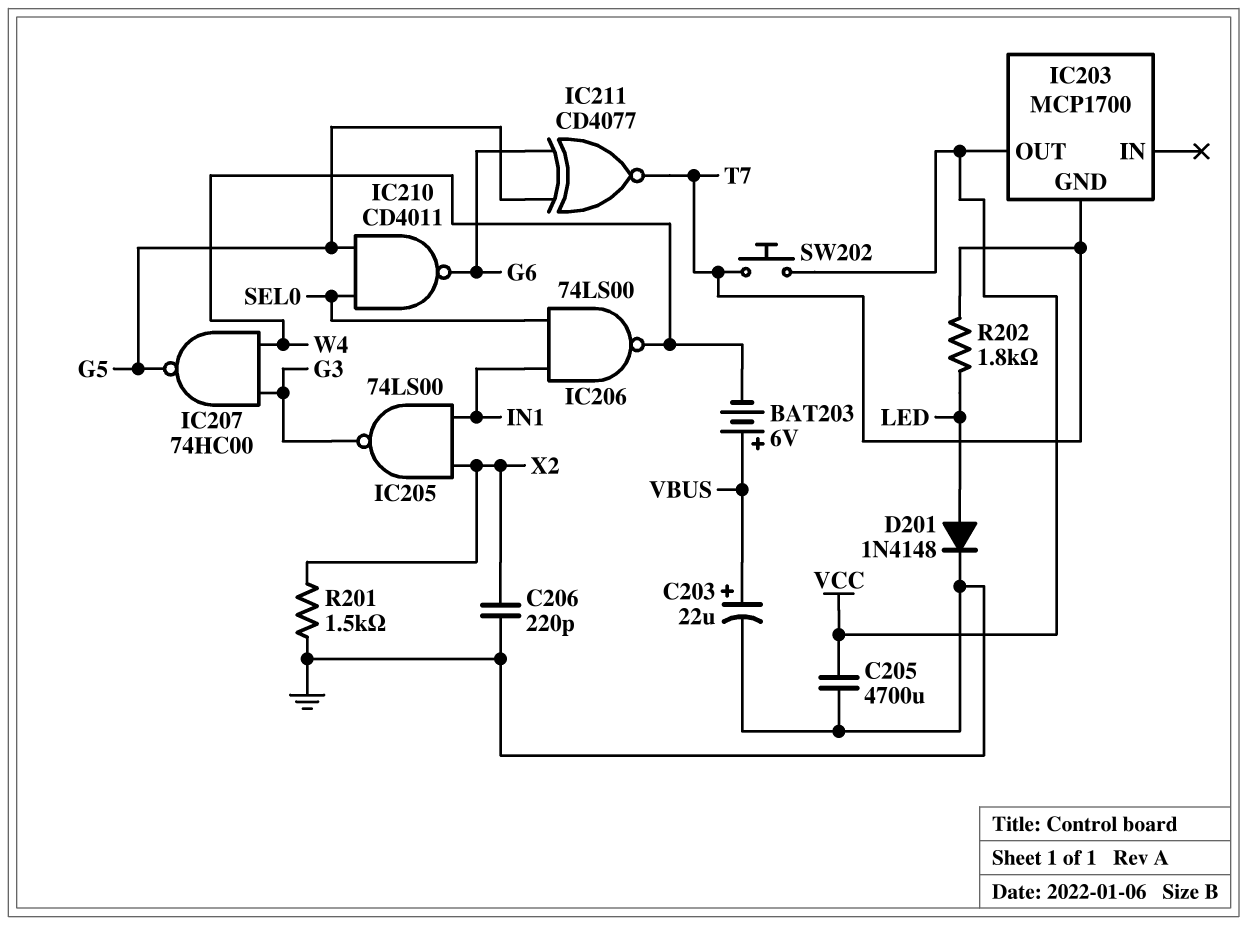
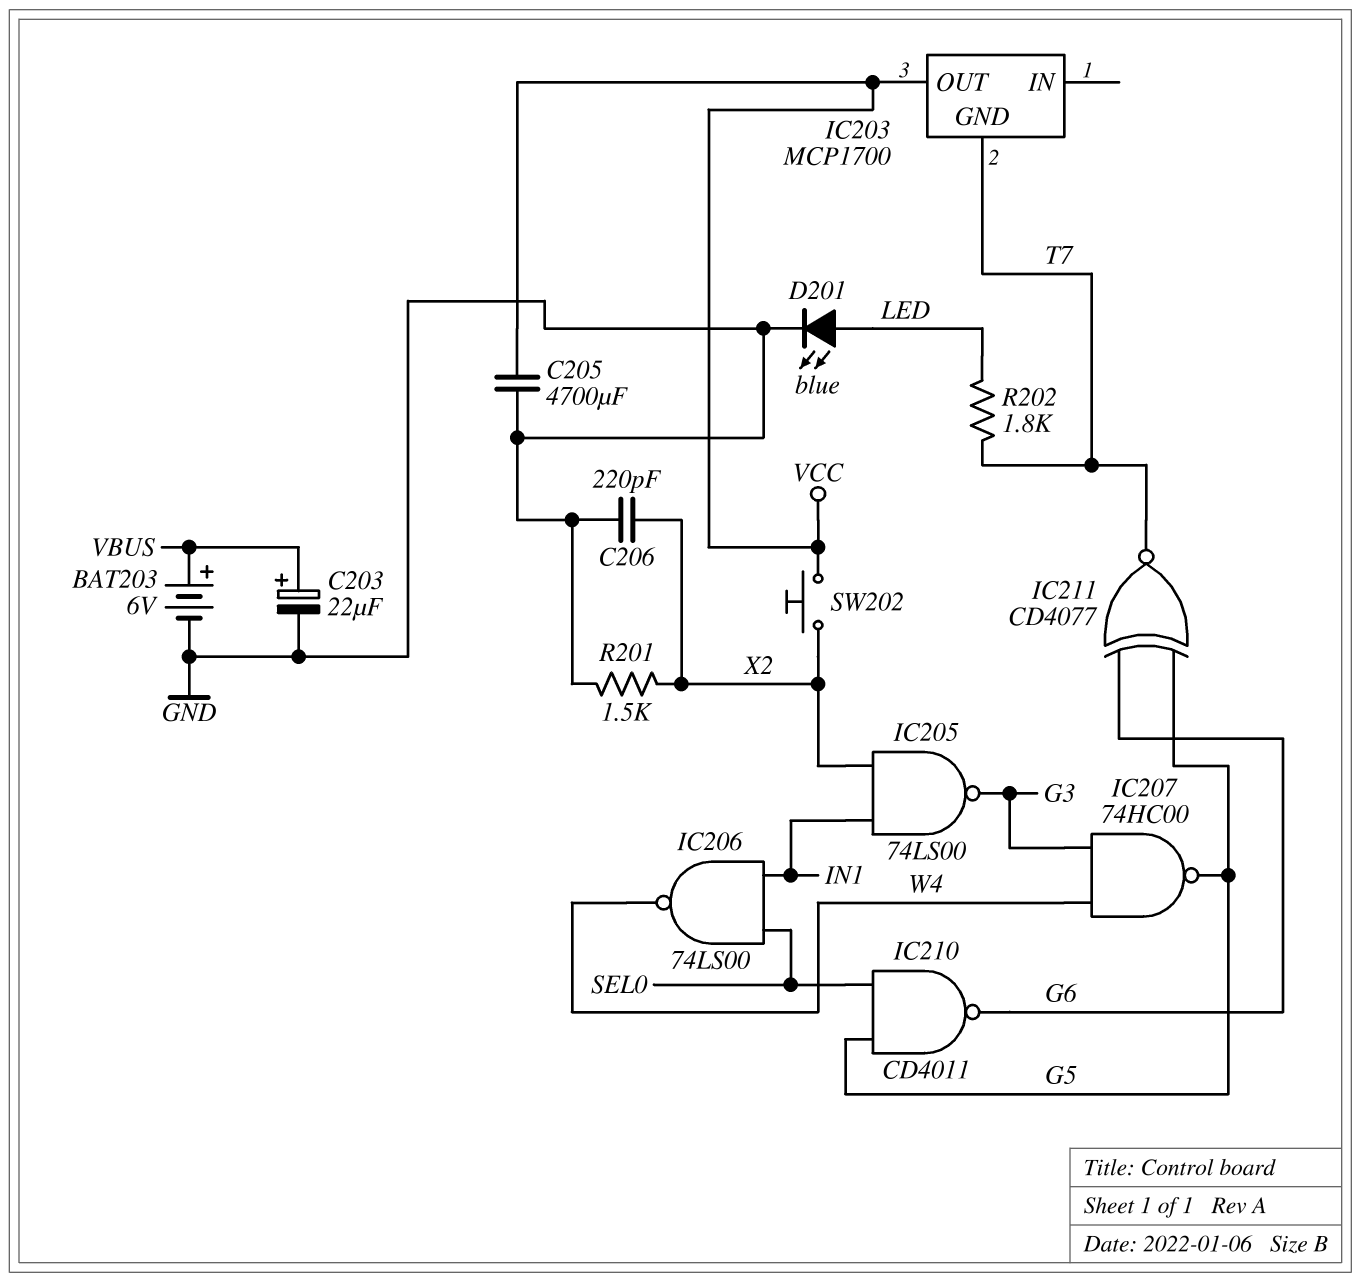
BAT203: 6V (plus VBUS, minus W4) -> 6V (plus VBUS, minus GND)
D201: diode 1N4148 (A LED, K GND) -> LED blue (A LED, K GND)
SW202: button (T7, VCC) -> button (VCC, X2)

